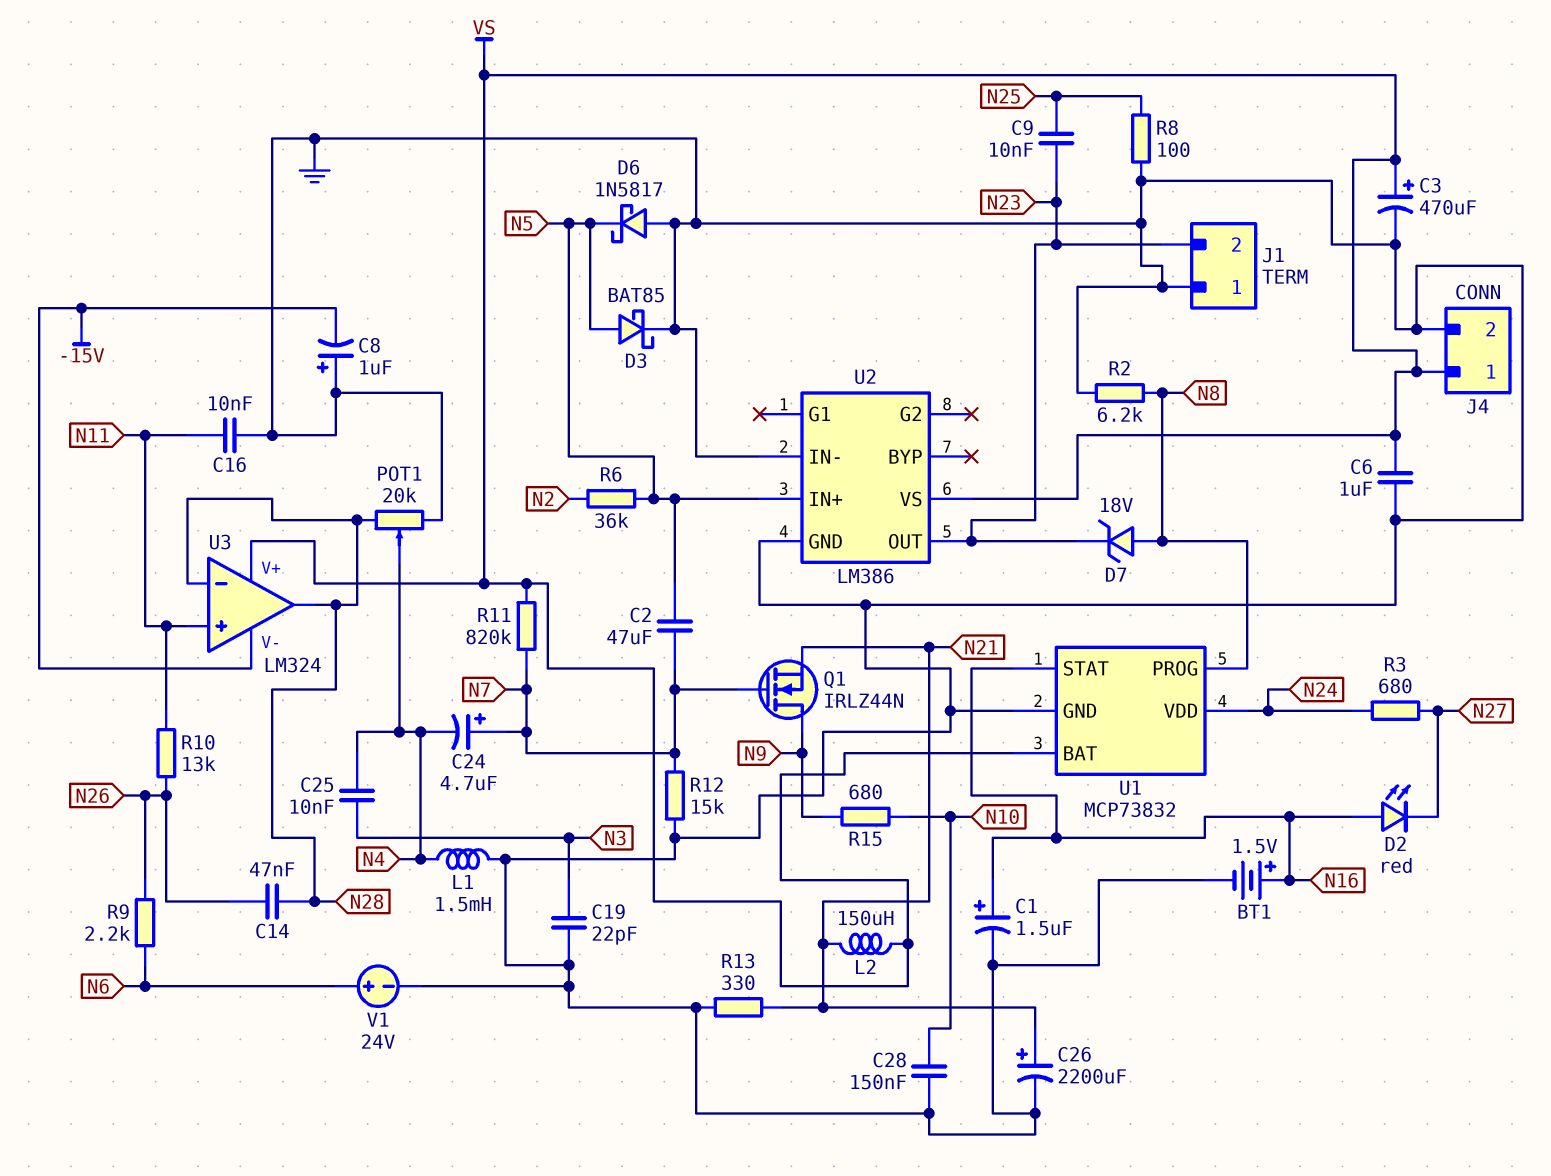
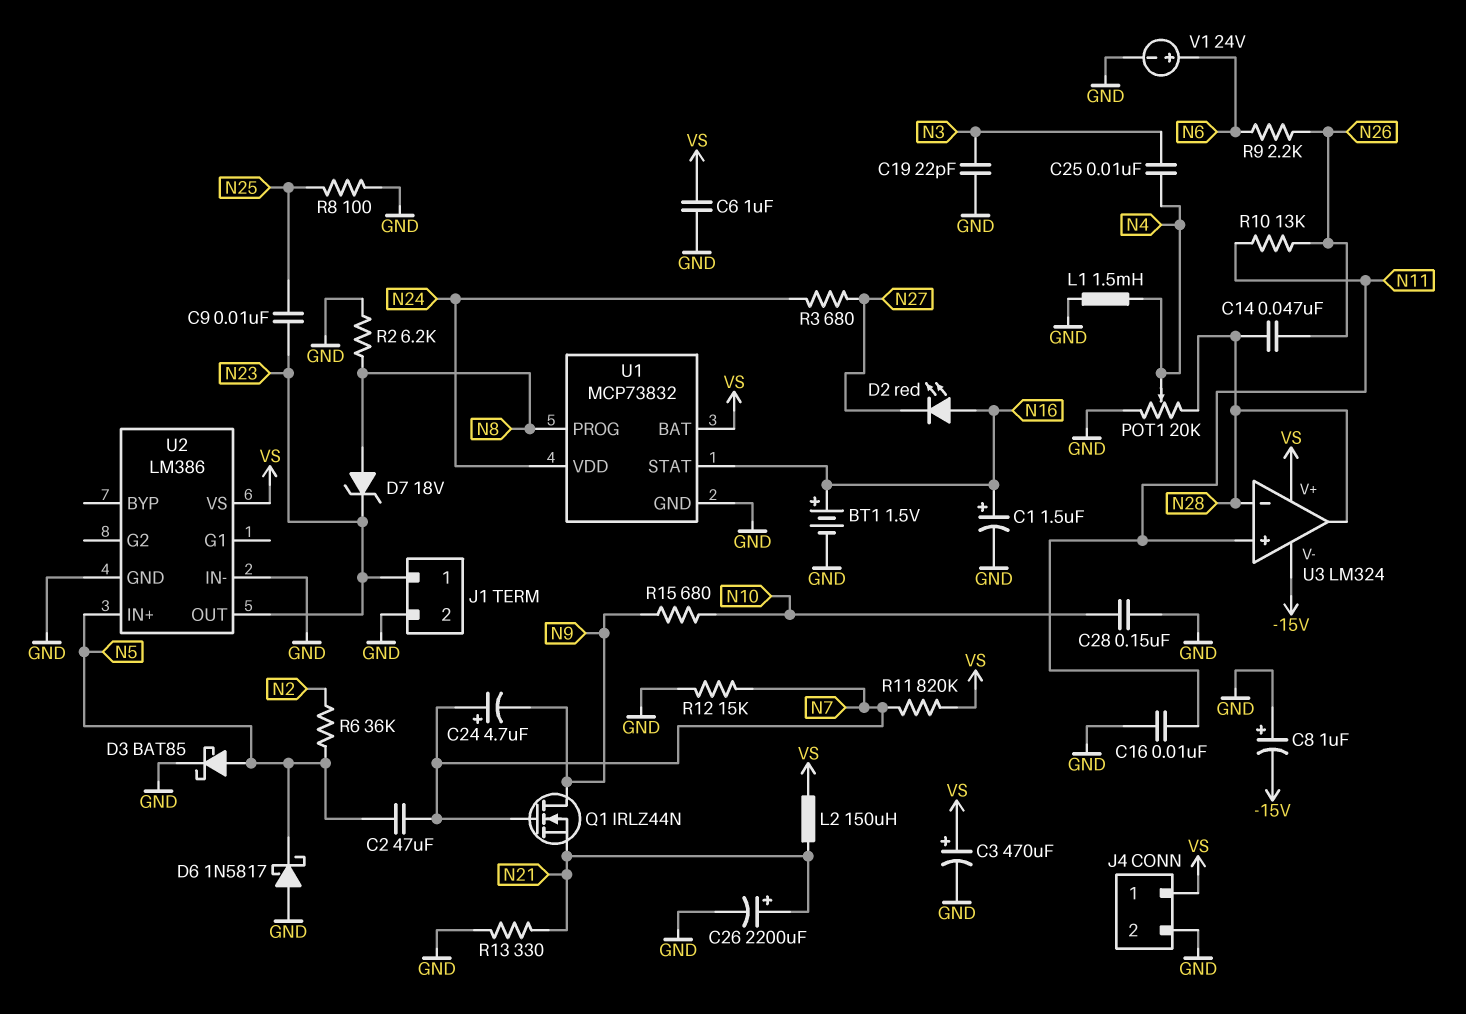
C24: 4.7uF (plus N7, minus N4) -> 4.7uF (plus N7, minus N9)
J1 pin 1: GND -> N23
J1 pin 2: N23 -> GND

